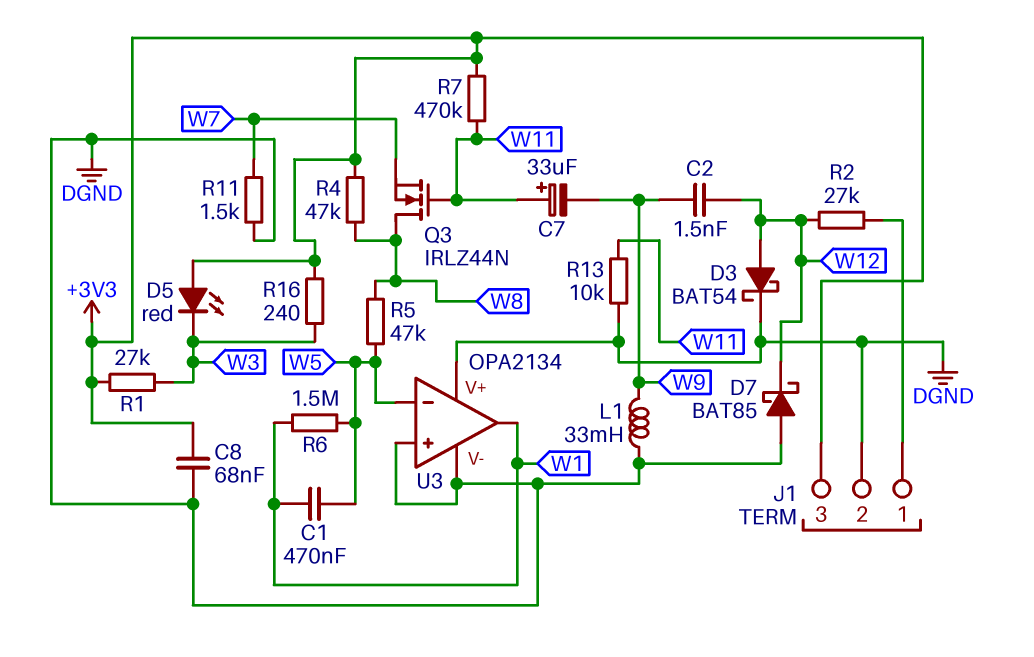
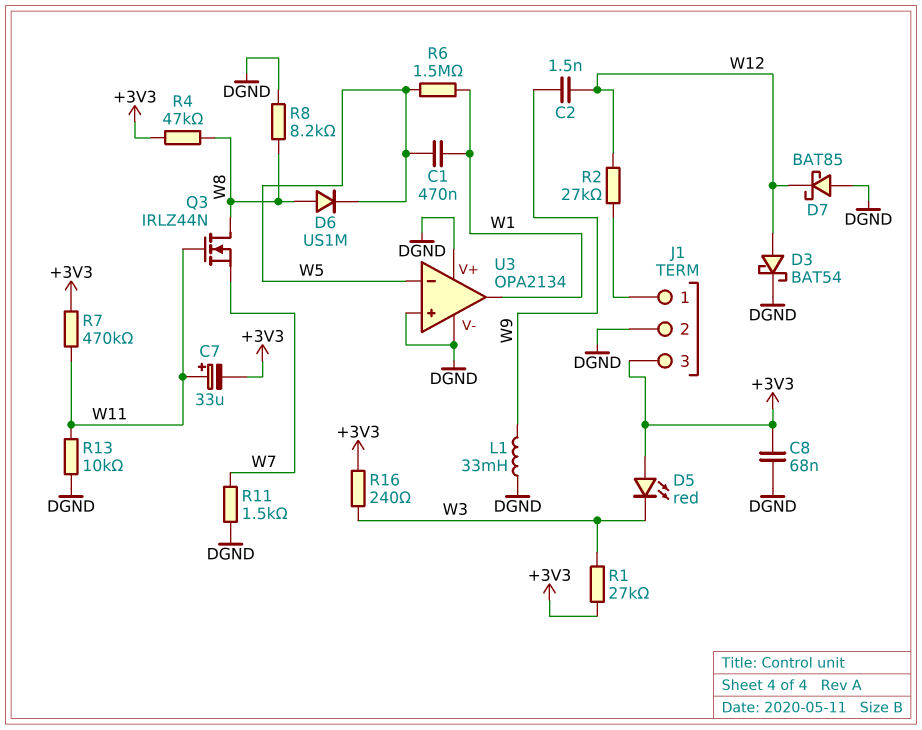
C7: 33uF (plus W11, minus W9) -> 33uF (plus W11, minus +3V3)
D6: none -> diode US1M (A W8, K W5)
R5: 47k (W5, W8) -> none
R8: none -> 8.2k (DGND, W8)

